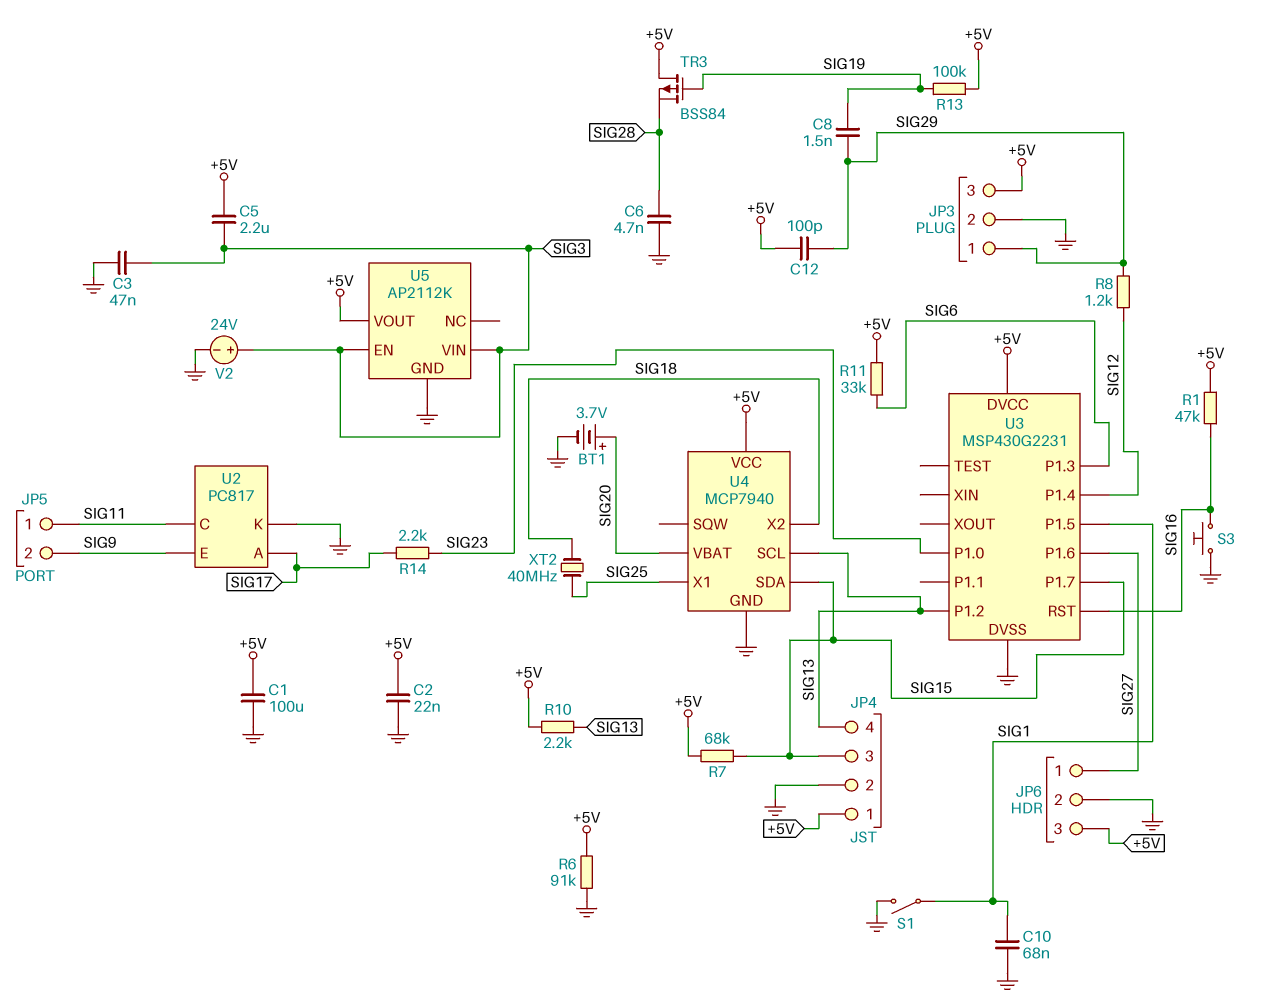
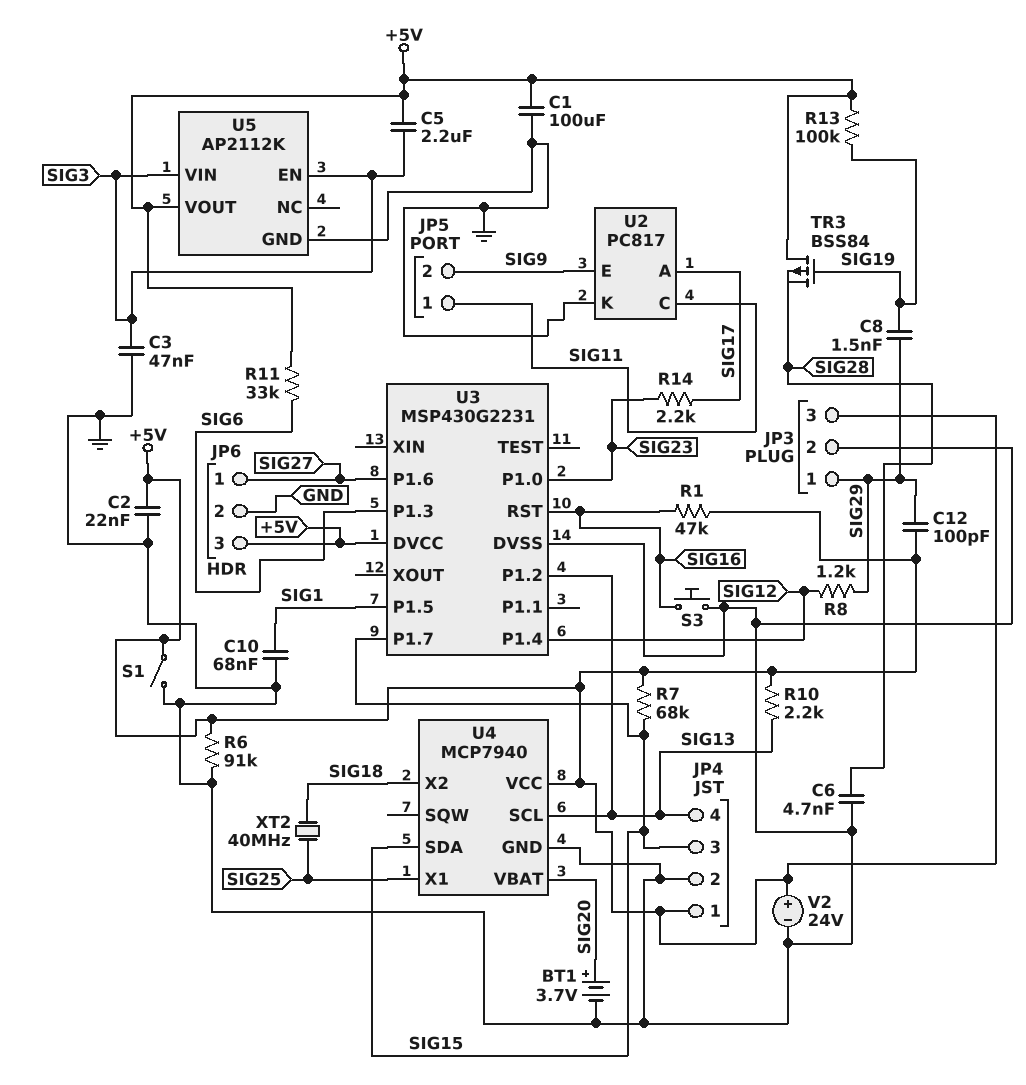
S1: switch (GND, SIG1) -> switch (+5V, GND)
V2: 24V (plus SIG3, minus GND) -> 24V (plus +5V, minus GND)

